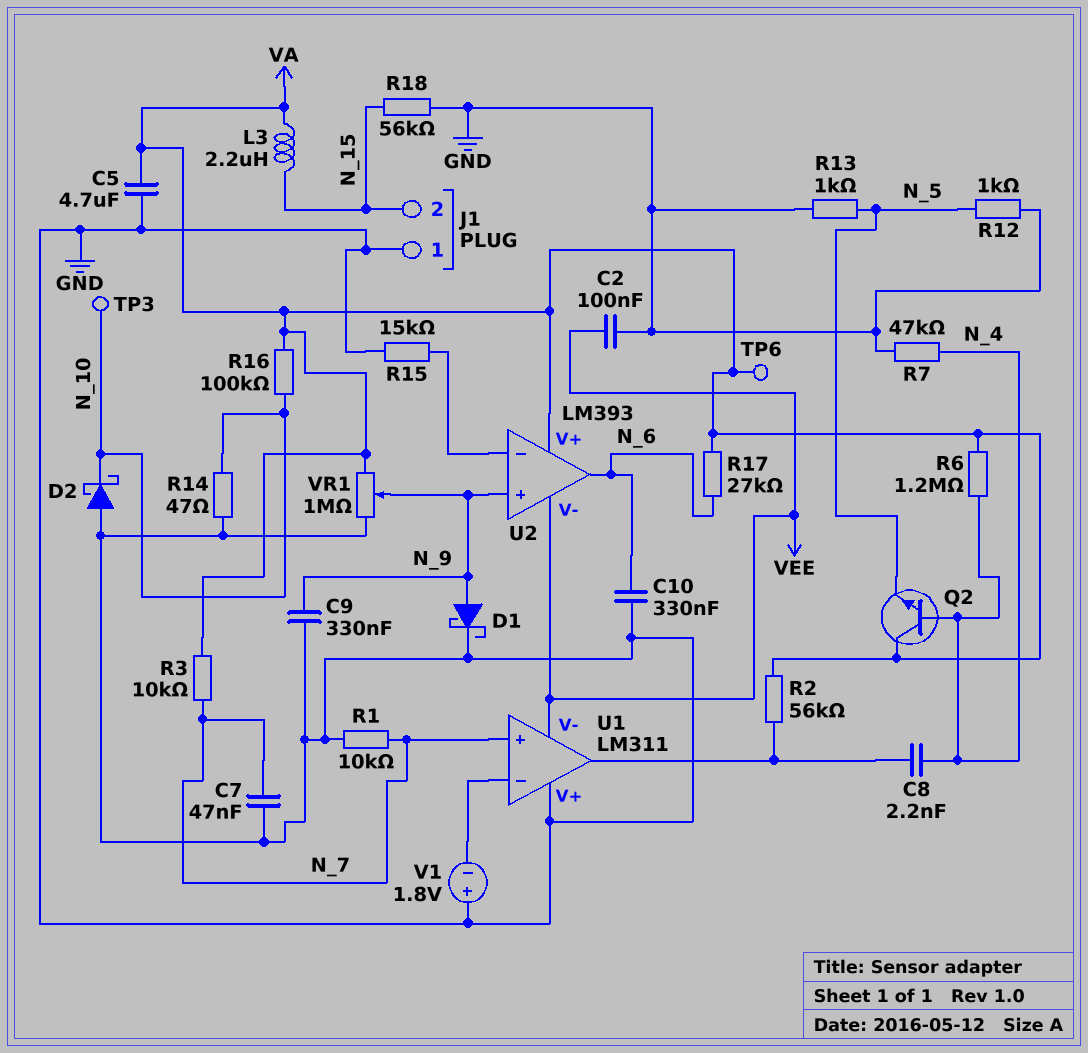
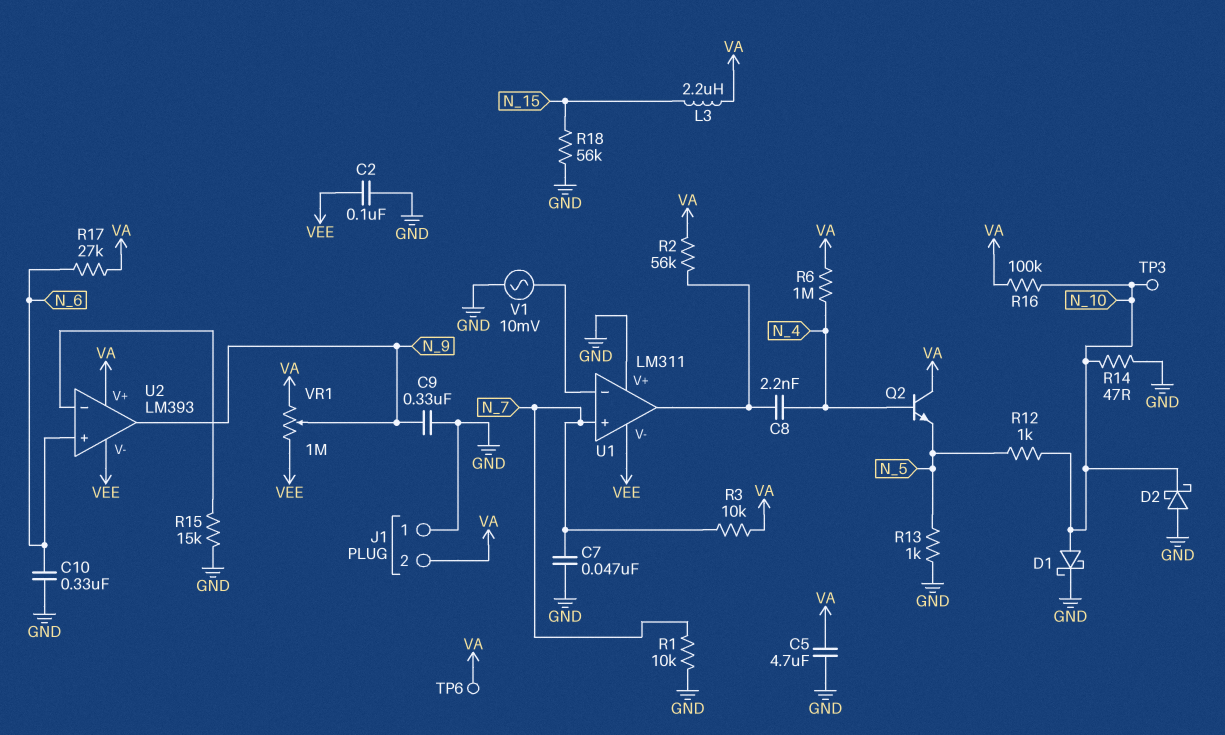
D1: schottky (A N_9, K GND) -> schottky (A N_10, K GND)
J1 pin 2: N_15 -> VA
R6: 1.2M (N_4, VA) -> 1M (N_4, VA)
R7: 47k (GND, N_4) -> none
R12: 1k (GND, N_5) -> 1k (N_5, N_10)
U2 pin in+: N_9 -> N_6
U2 pin out: N_6 -> N_9
V1: 1.8V (plus GND, minus U1/in-) -> AC 10mV (GND, U1/in-)
VR1: 1M (GND, VA, wiper N_9) -> 1M (VA, VEE, wiper N_9)

